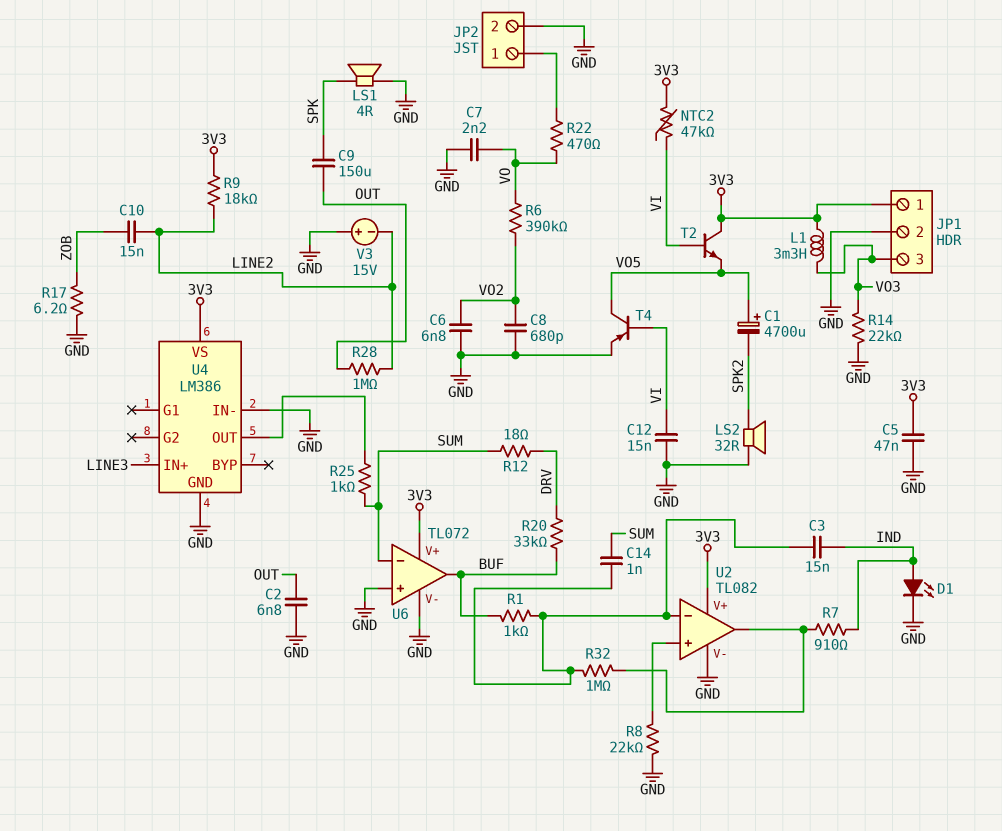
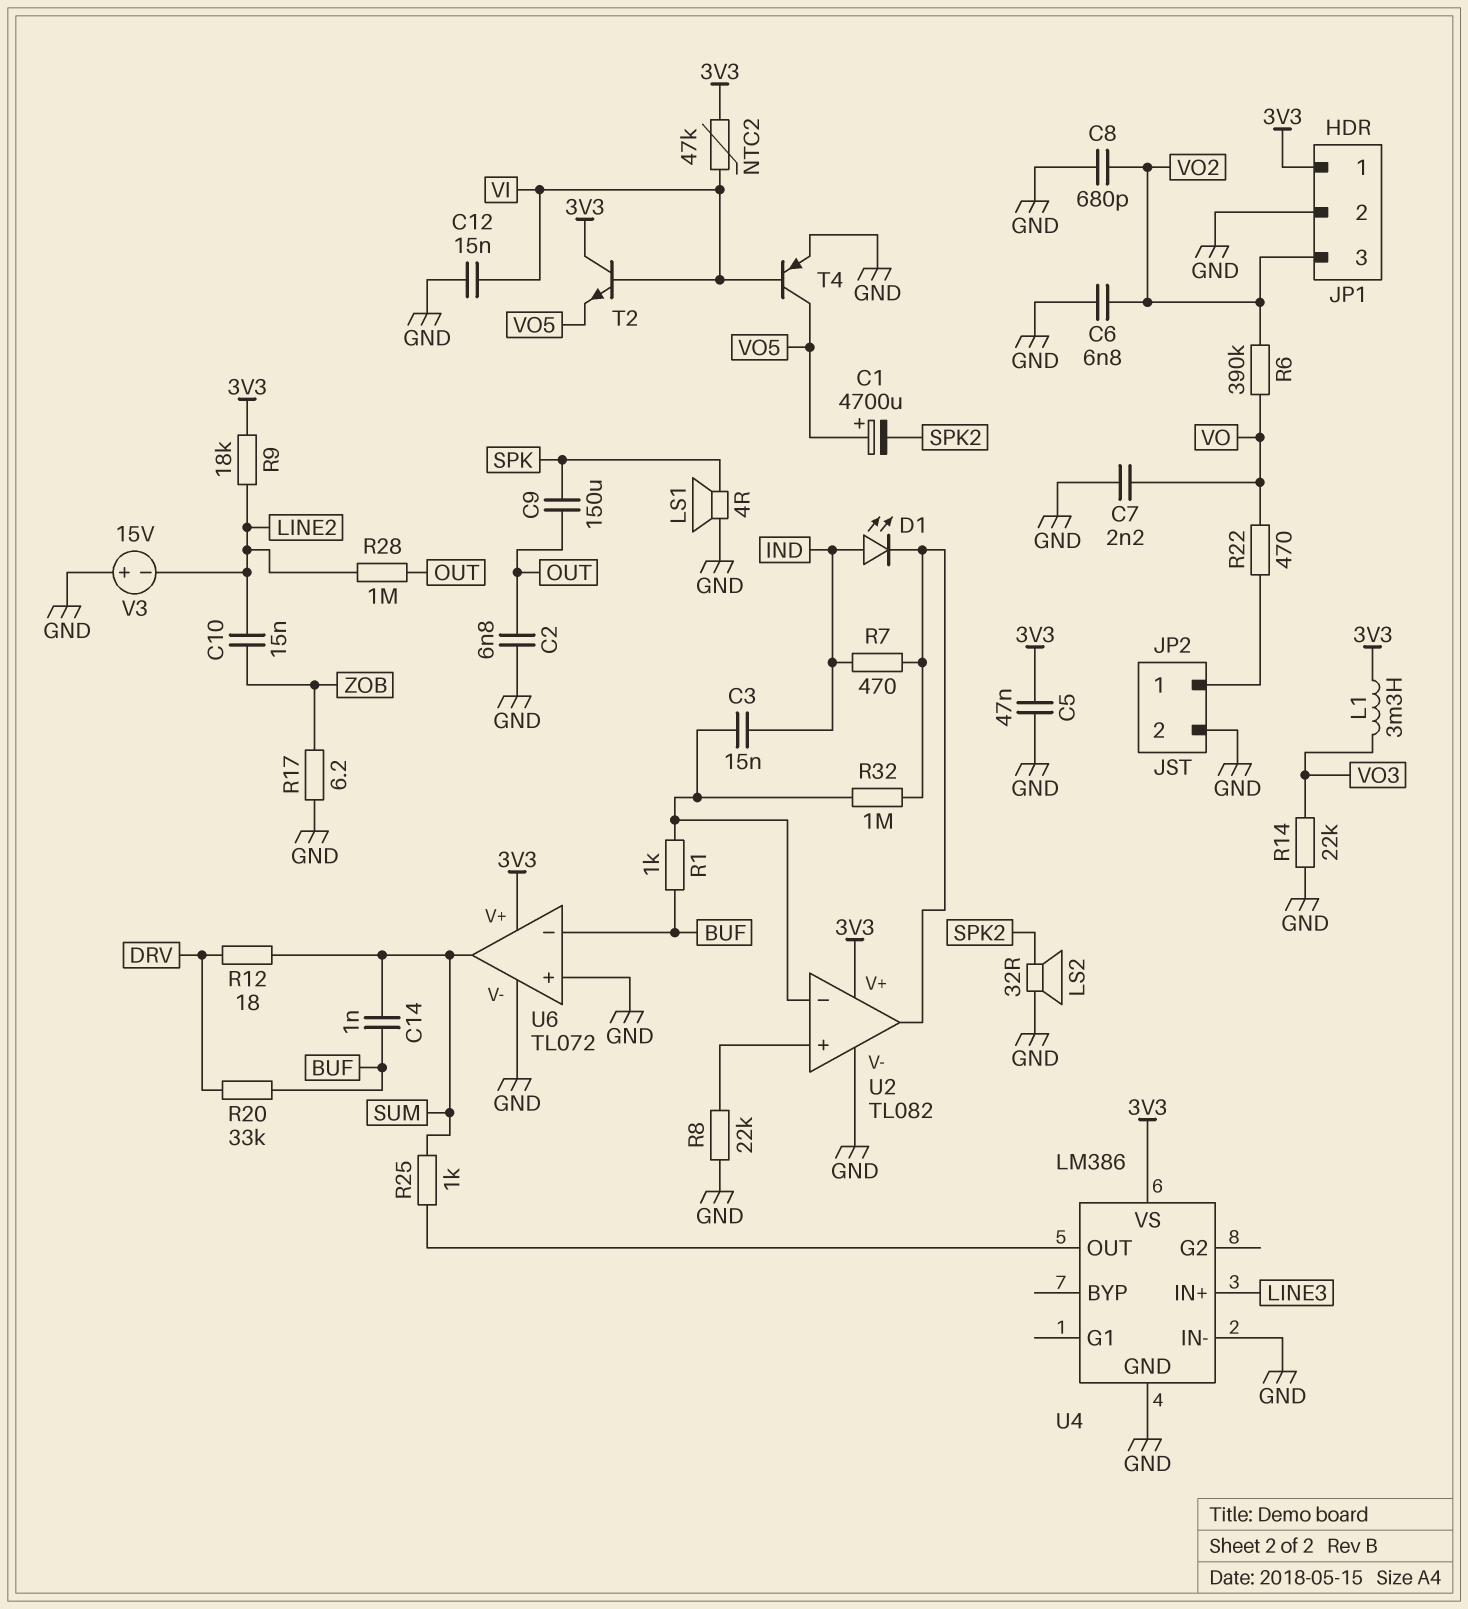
C14: 1nF (SUM, U2/in-) -> 1nF (BUF, SUM)
D1: LED (A IND, K GND) -> LED (A IND, K U2/out)
JP1 pin 3: VO3 -> VO2
R7: 910 (IND, U2/out) -> 470 (IND, U2/out)
U6 pin in-: SUM -> BUF
U6 pin out: BUF -> SUM

